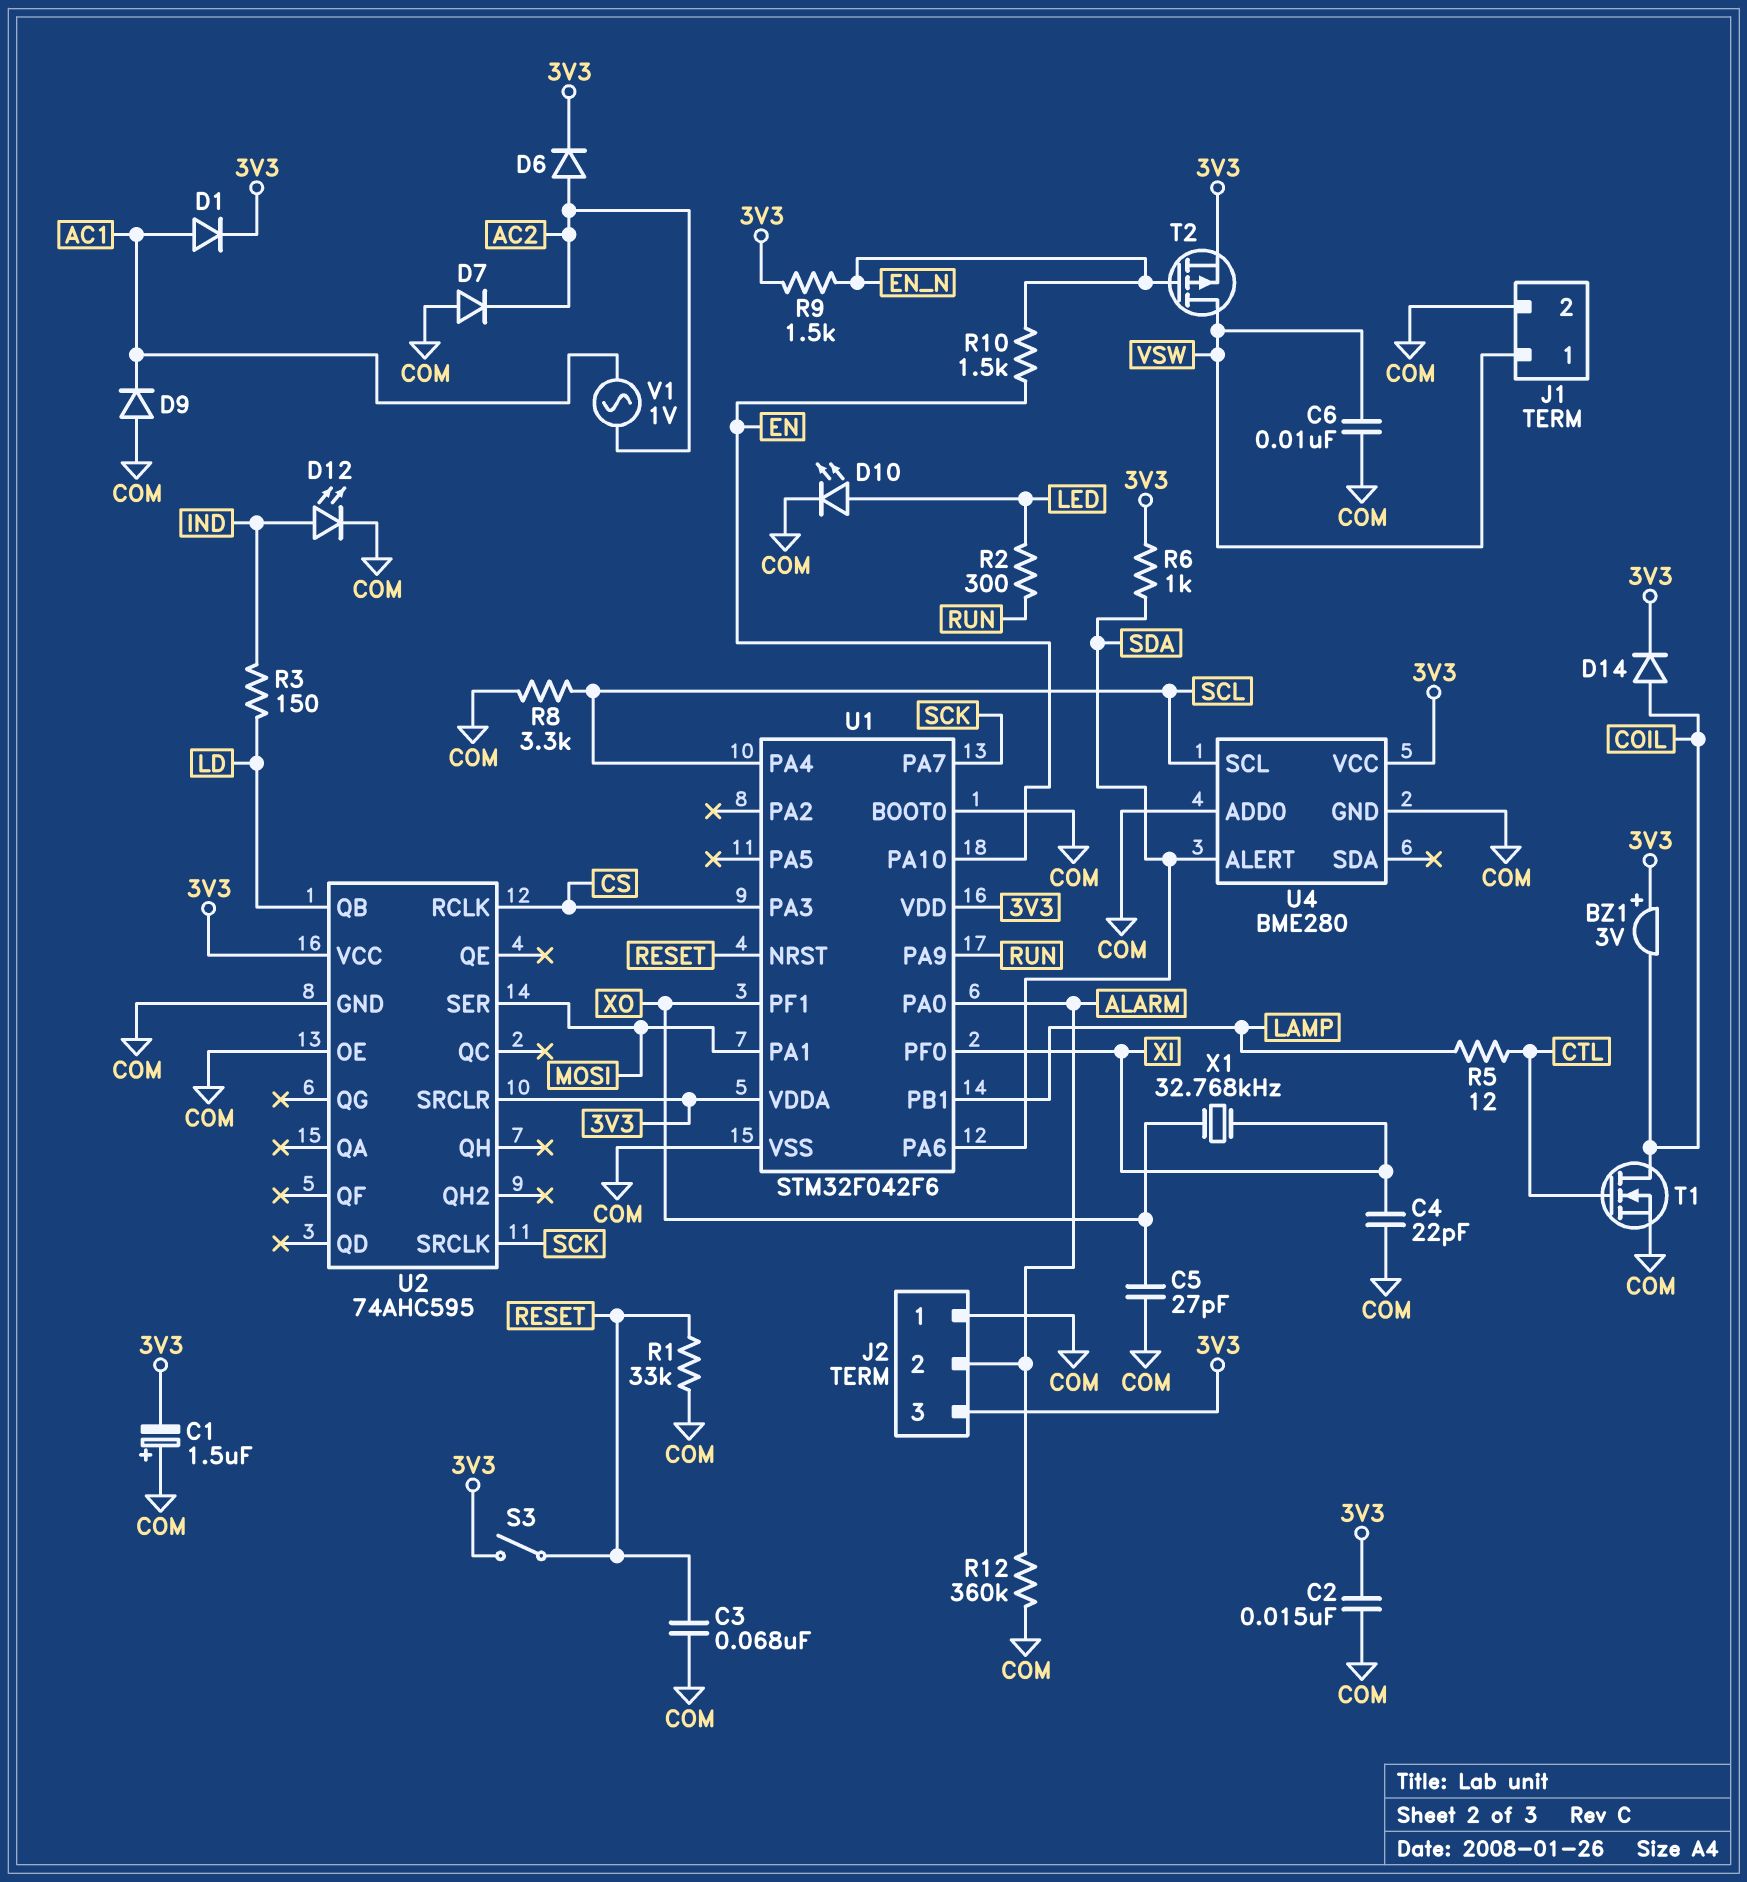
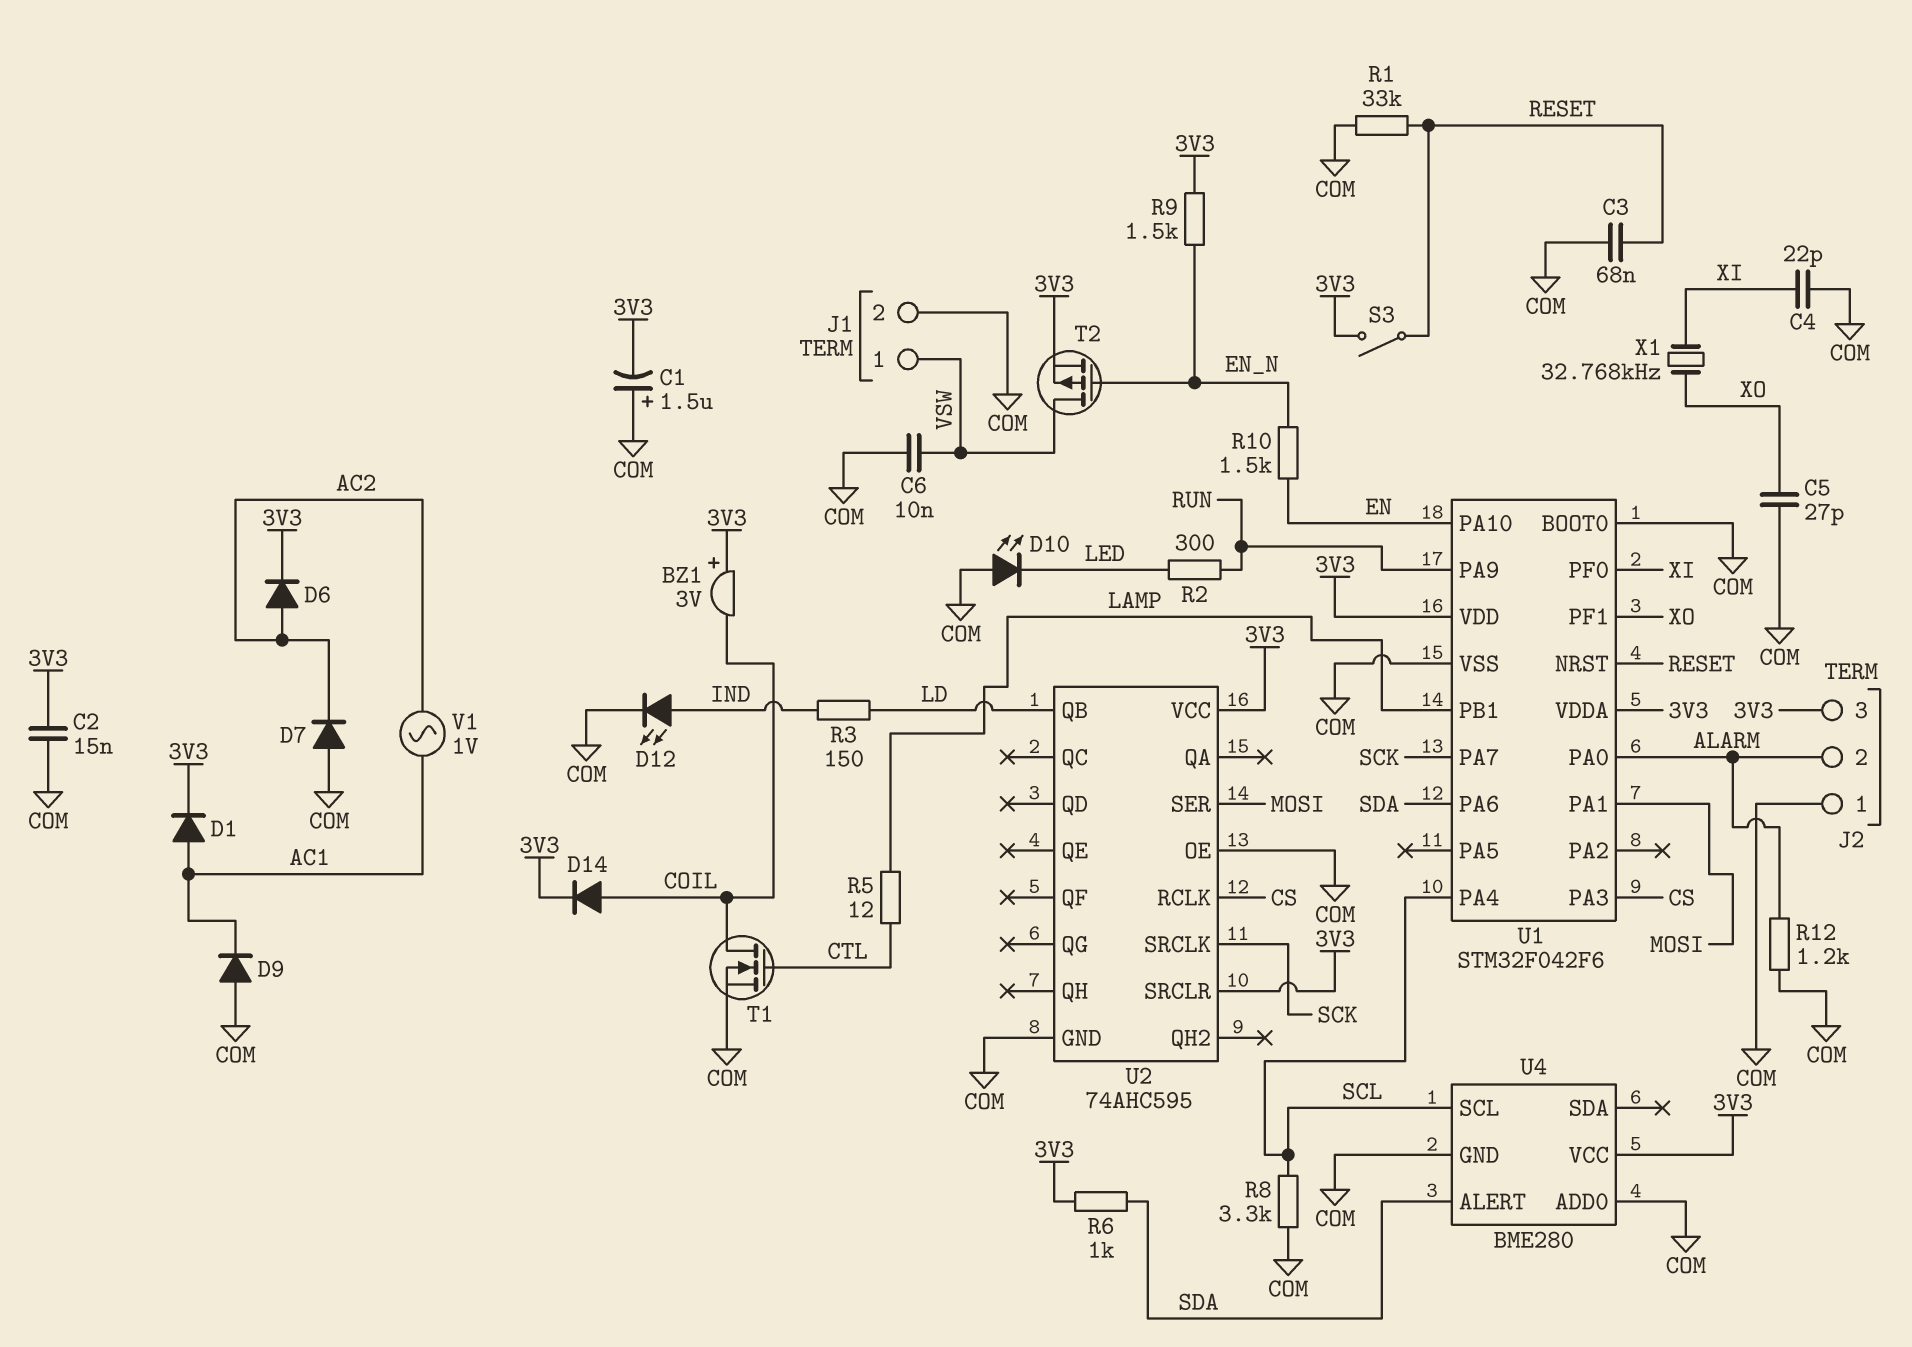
D10: LED (A LED, K COM) -> LED (A COM, K LED)
R12: 360k (ALARM, COM) -> 1.2k (ALARM, COM)

